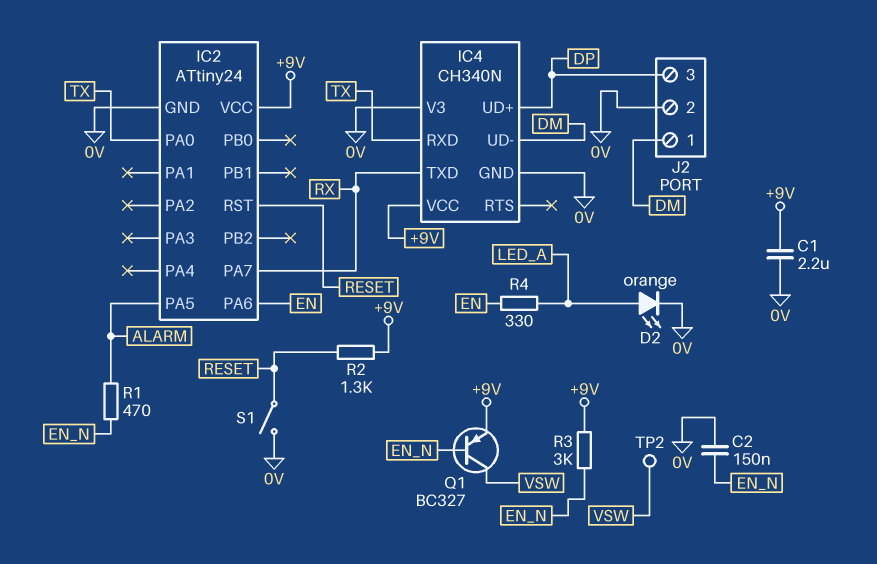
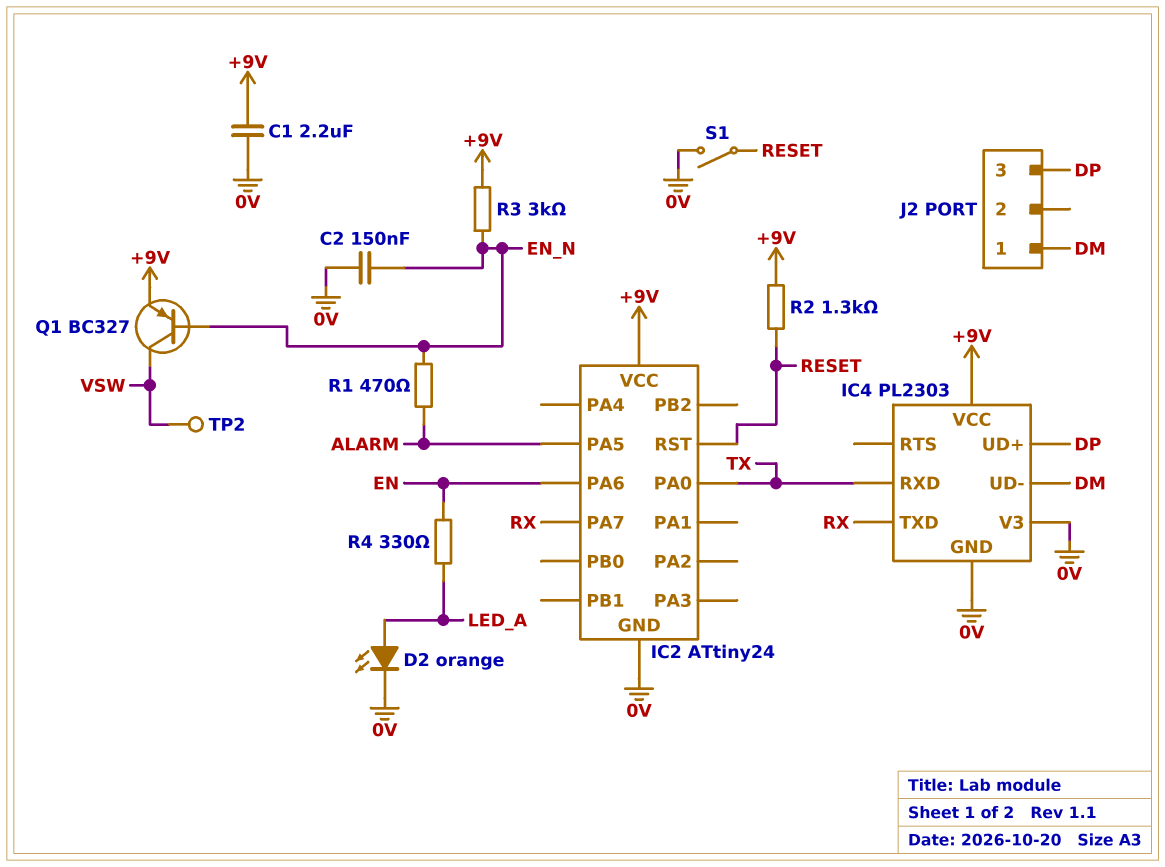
IC4: CH340N -> PL2303
J2 pin 2: 0V -> none

